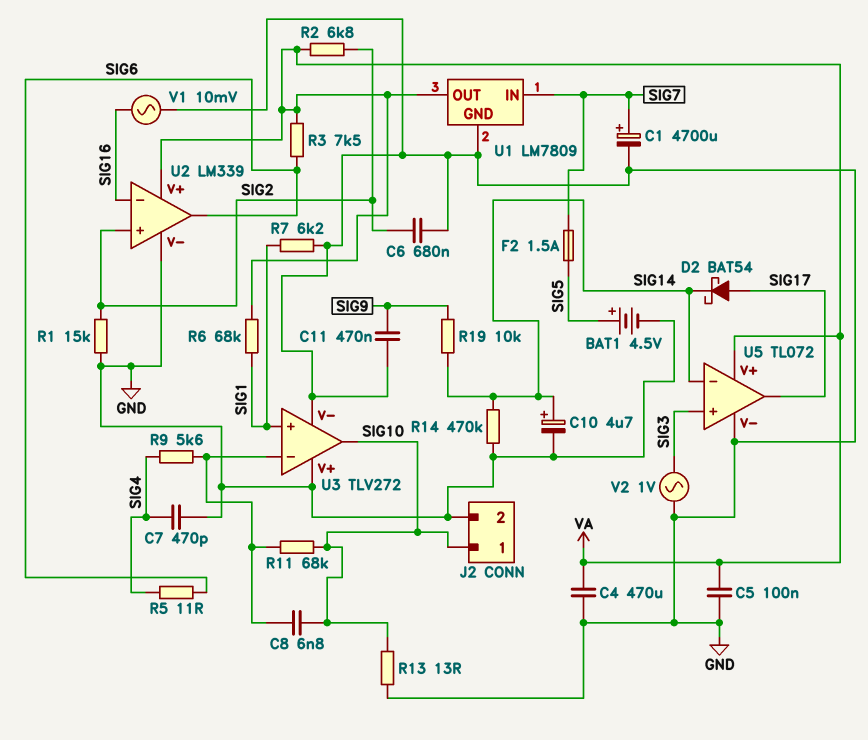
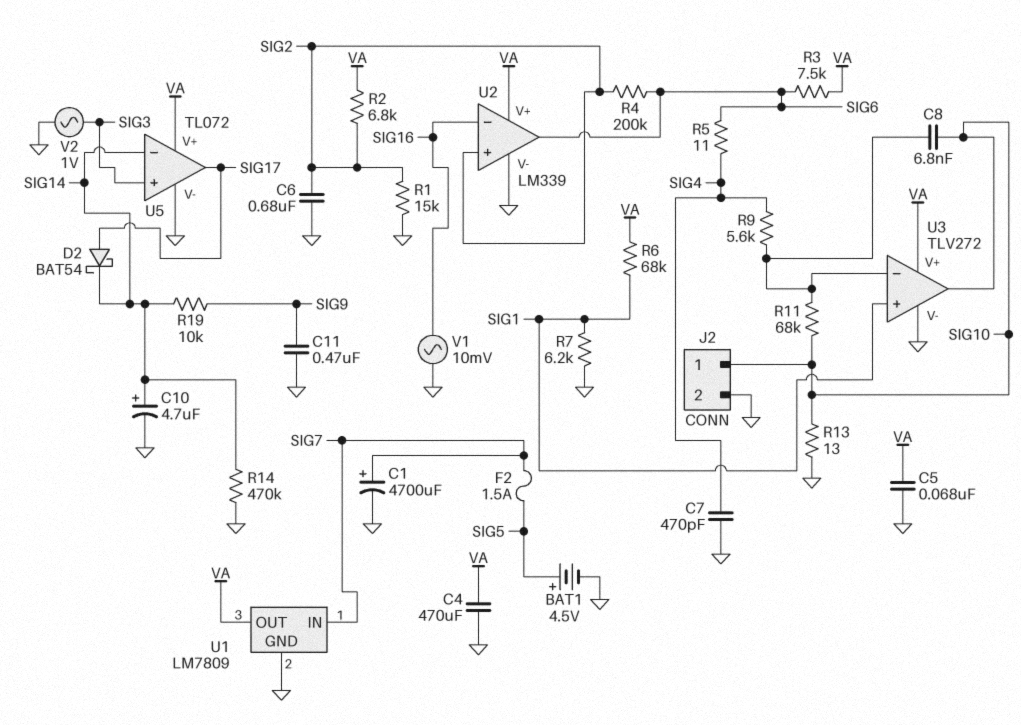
C5: 100nF (GND, VA) -> 68nF (GND, VA)
R4: none -> 200k (SIG2, SIG6)
U3 pin V+: GND -> VA

